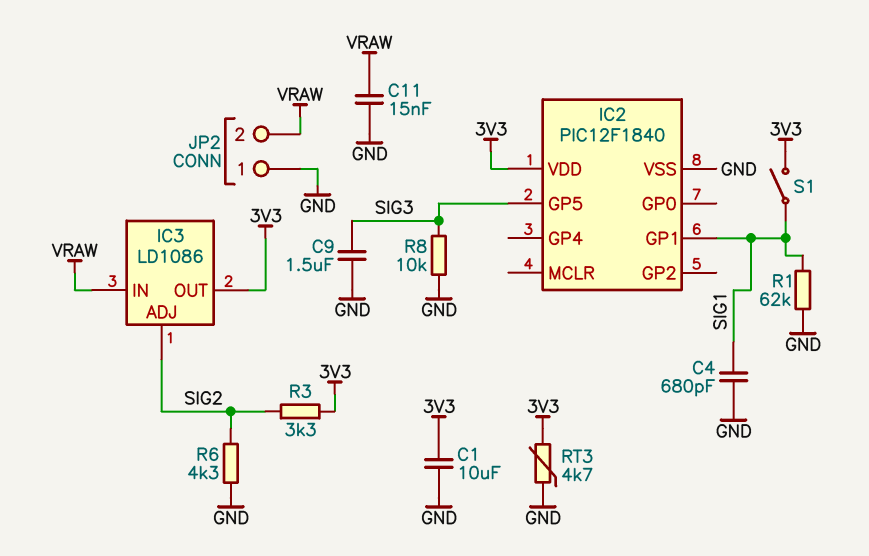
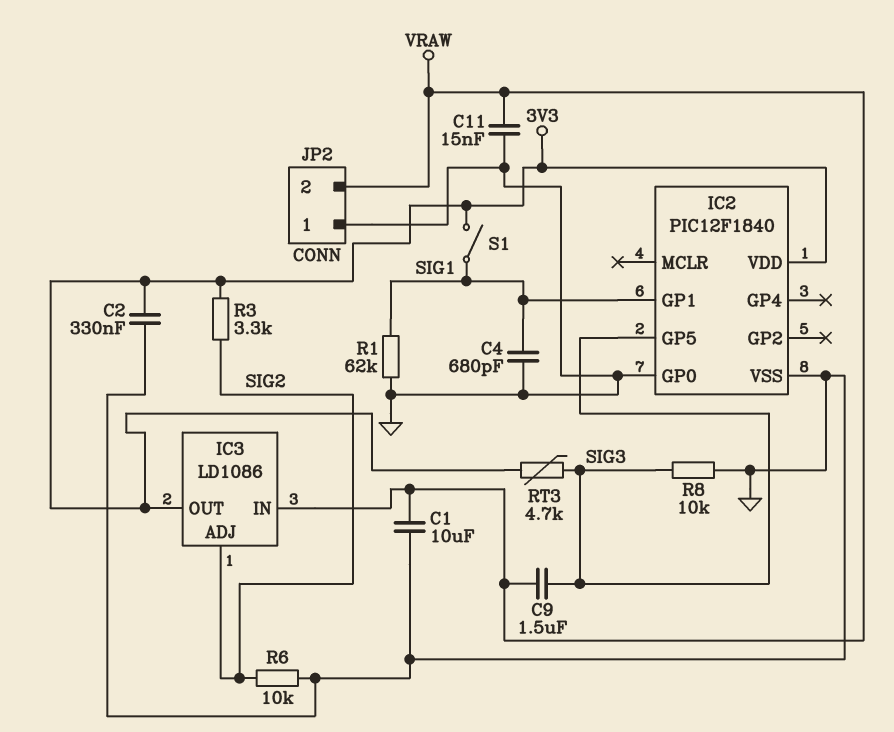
C1: 10uF (3V3, GND) -> 10uF (GND, VRAW)
C2: none -> 330nF (3V3, GND)
C9: 1.5uF (GND, SIG3) -> 1.5uF (SIG3, VRAW)
IC2 pin GP0: none -> GND
R6: 4.3k (GND, SIG2) -> 10k (GND, SIG2)
RT3: 4.7k (3V3, GND) -> 4.7k (3V3, SIG3)

